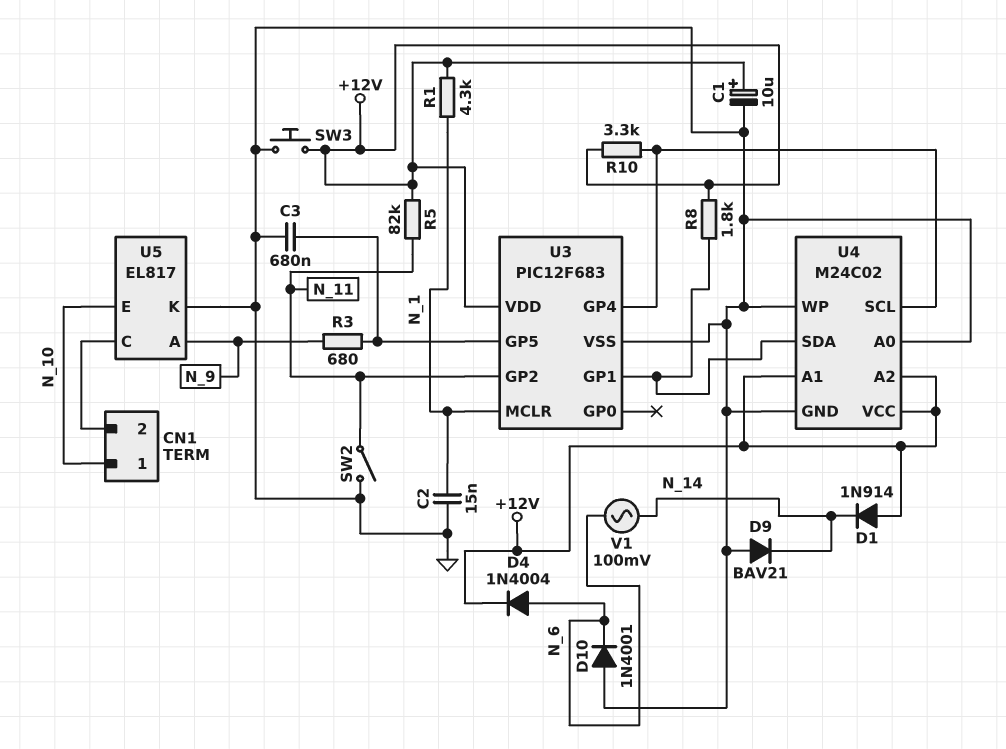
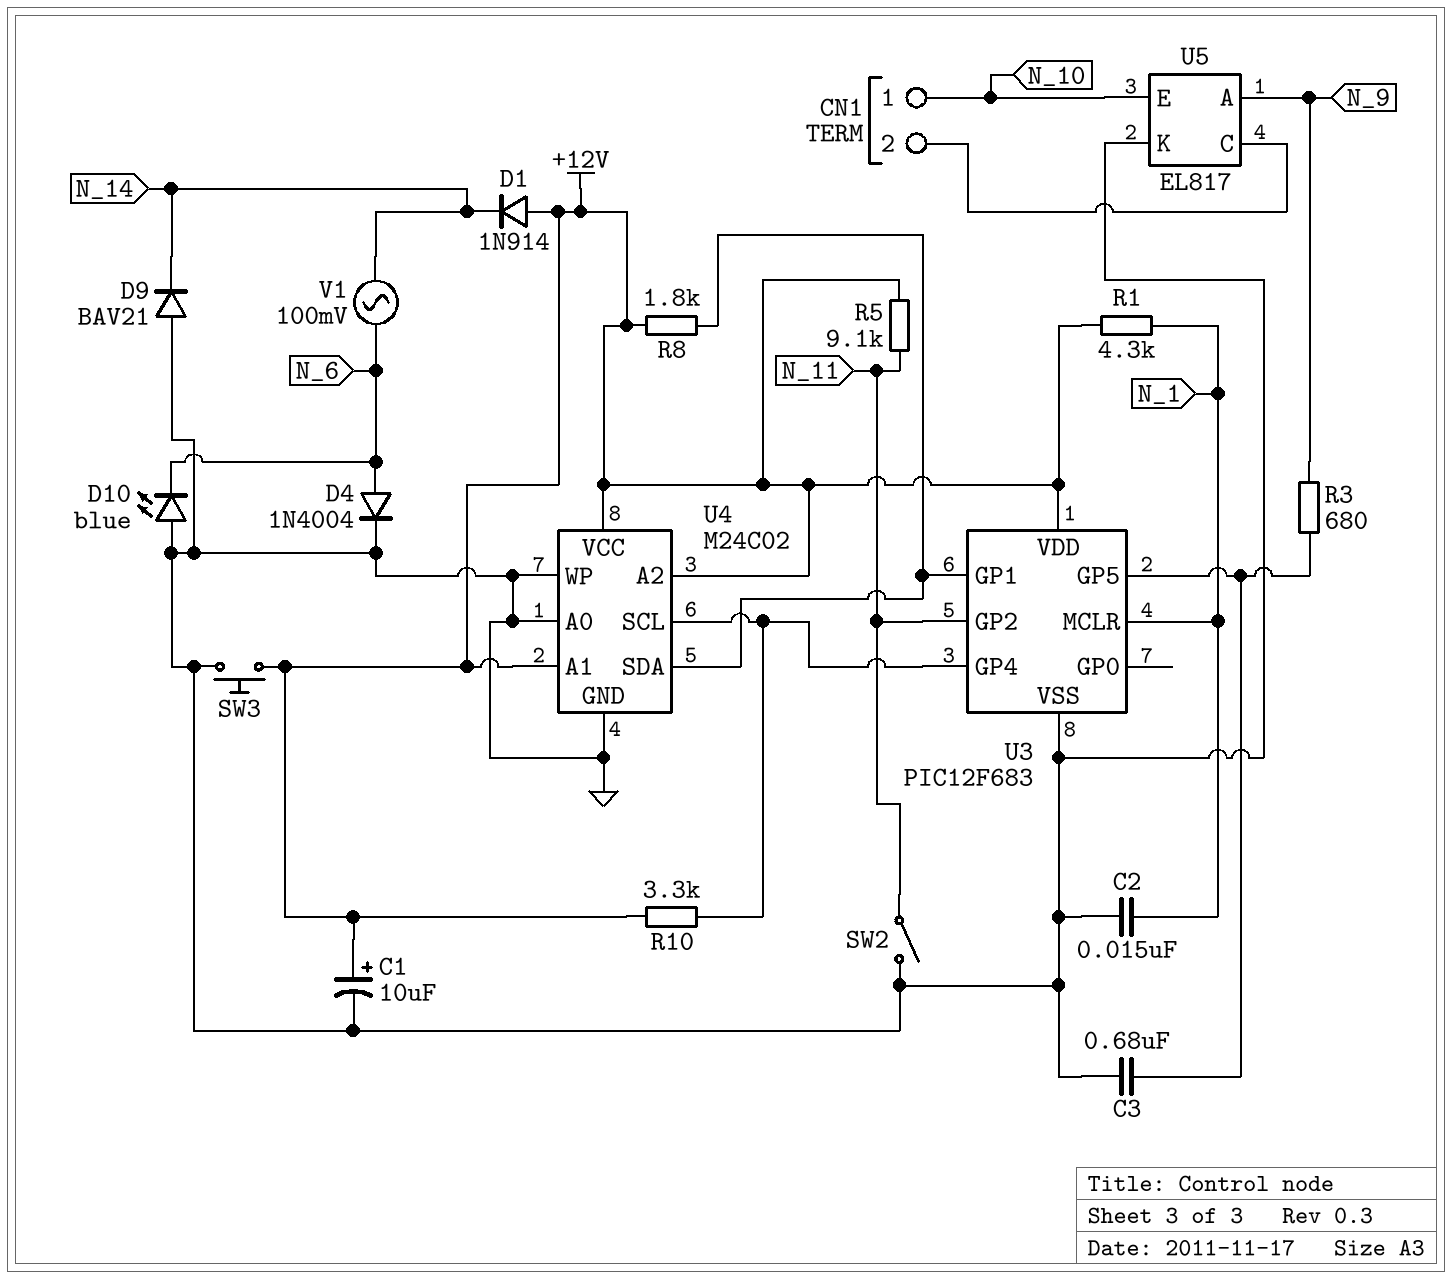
D4: diode 1N4004 (A N_6, K +12V) -> diode 1N4004 (A N_6, K GND)
D10: diode 1N4001 (A GND, K N_6) -> LED blue (A GND, K N_6)
R5: 82k (+12V, N_11) -> 9.1k (+12V, N_11)

